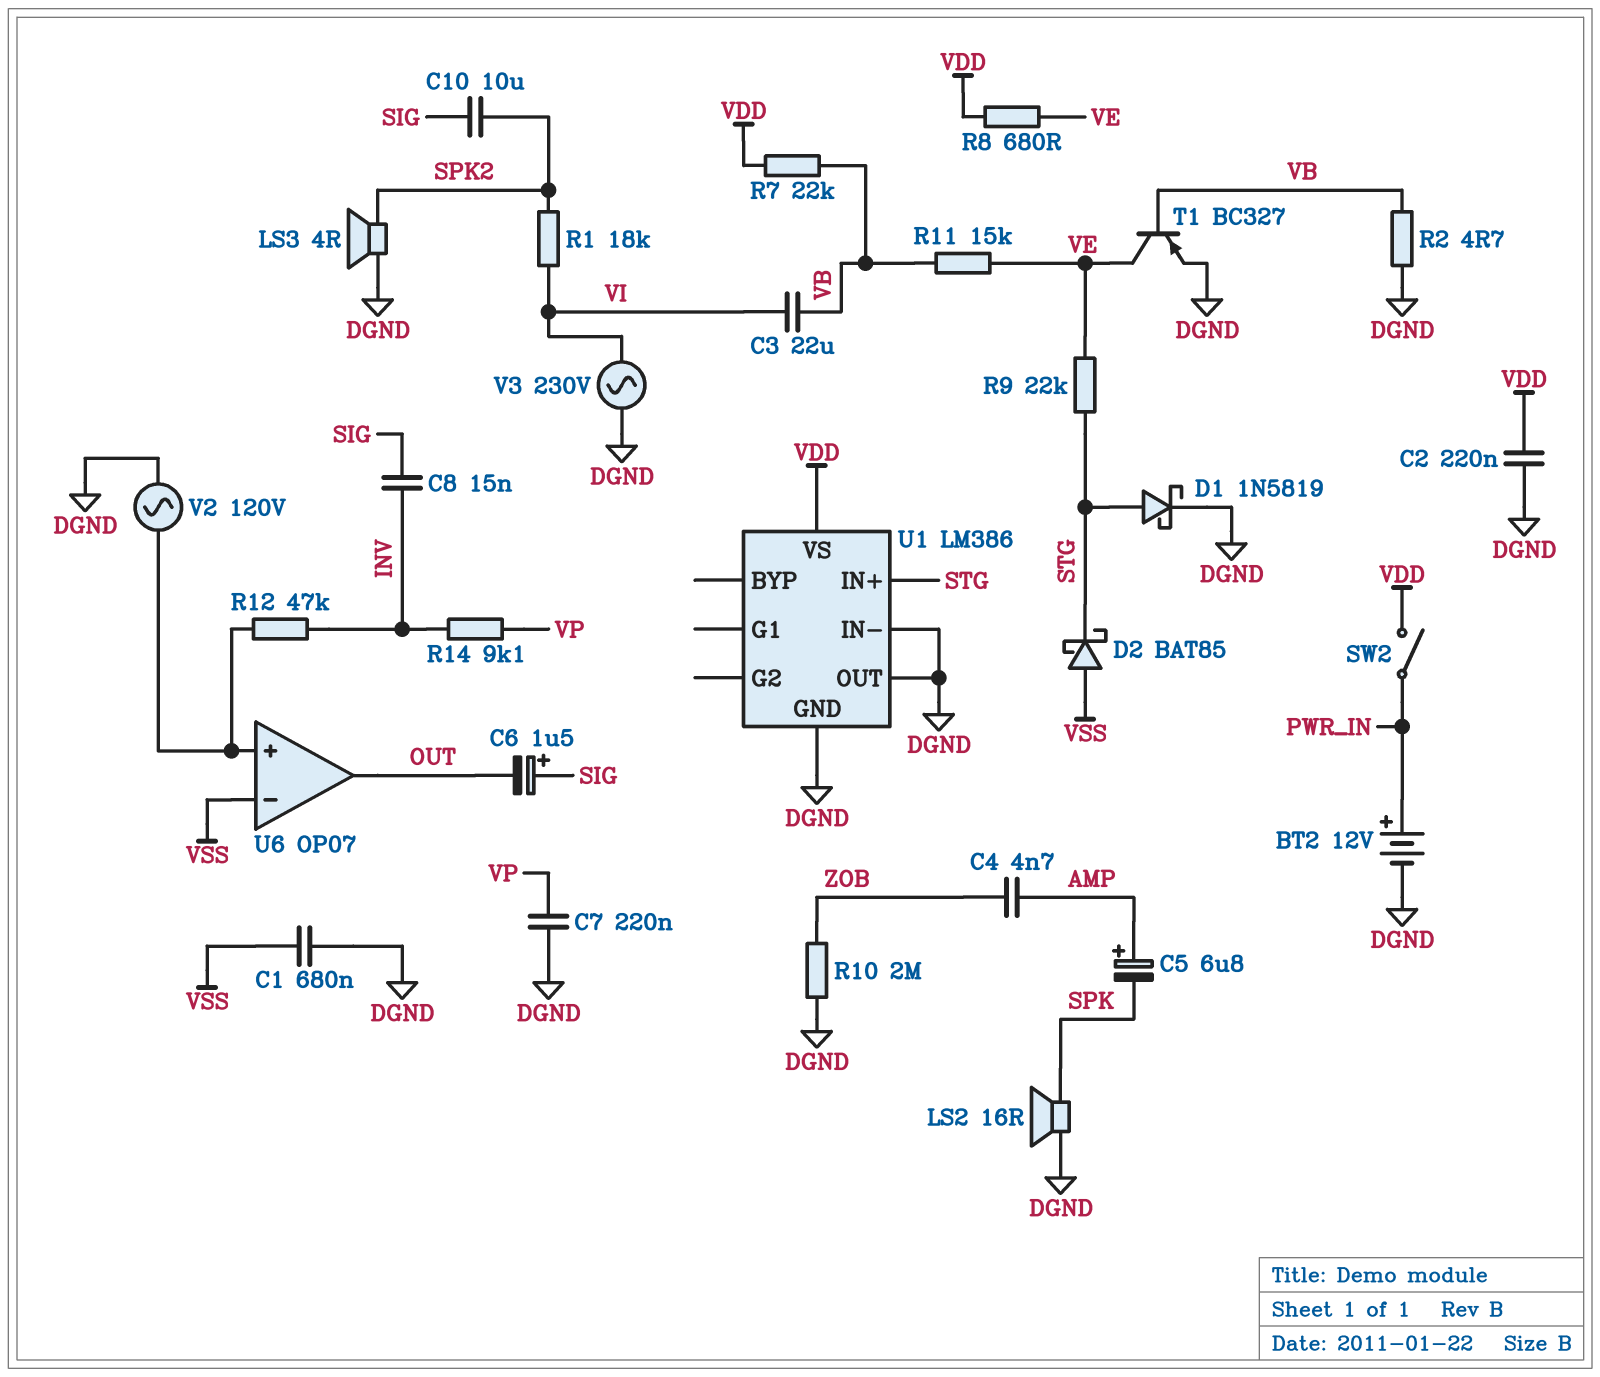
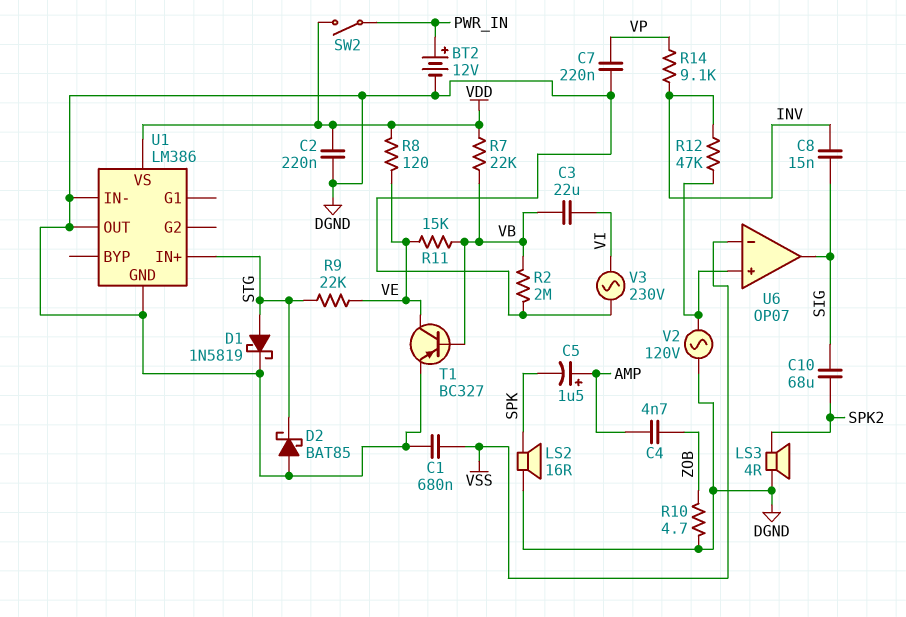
C5: 6.8uF (plus AMP, minus SPK) -> 1.5uF (plus AMP, minus SPK)
C6: 1.5uF (plus SIG, minus OUT) -> none
C10: 10uF (SIG, SPK2) -> 68uF (SIG, SPK2)
D2: schottky BAT85 (A VSS, K STG) -> schottky BAT85 (A DGND, K STG)
R1: 18k (SPK2, VI) -> none
R2: 4.7 (DGND, VB) -> 2M (DGND, VB)
R8: 680 (VDD, VE) -> 120 (VDD, VE)
R10: 2M (DGND, ZOB) -> 4.7 (DGND, ZOB)
U6 pin out: OUT -> SIG

